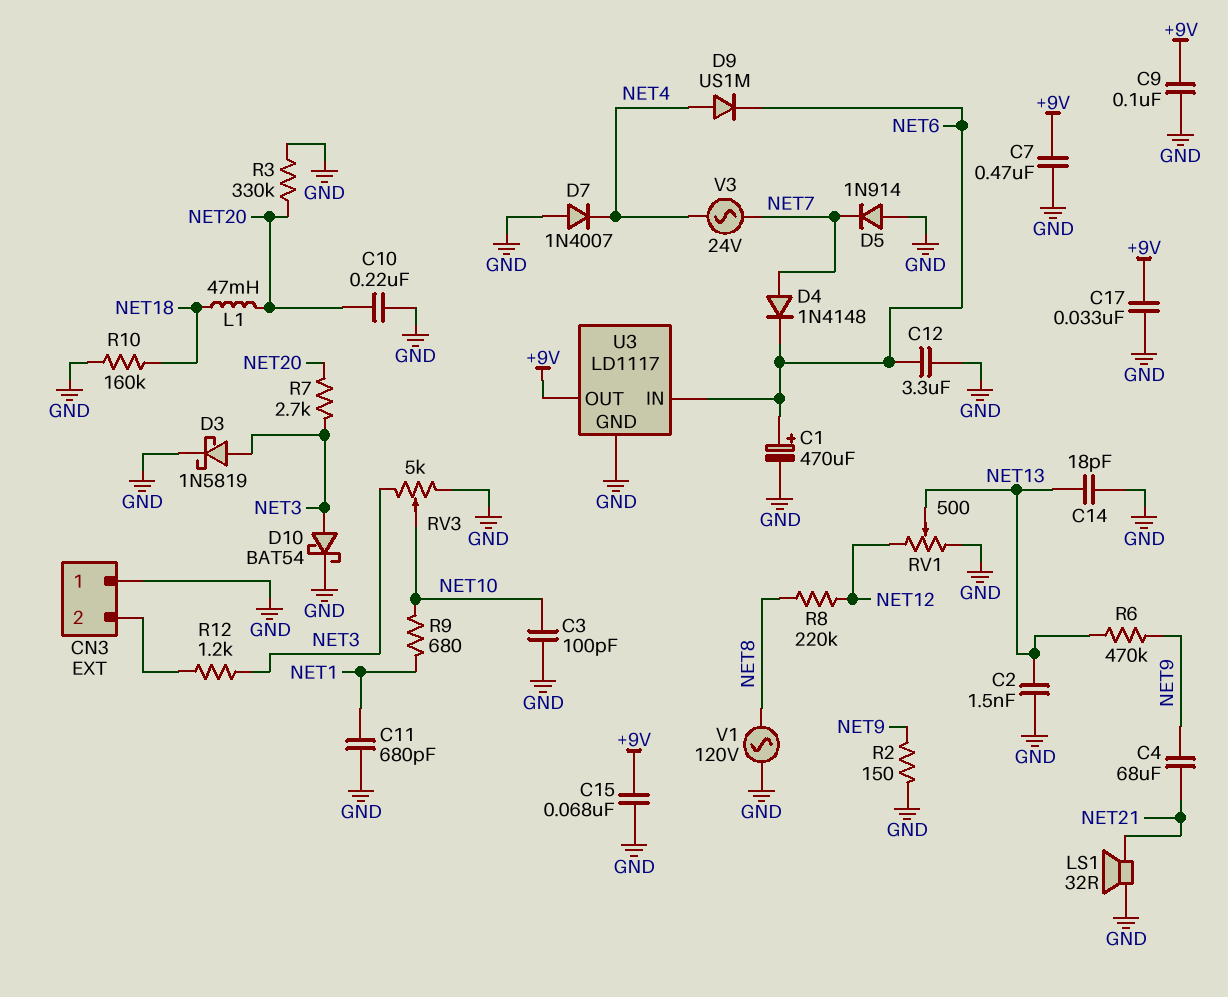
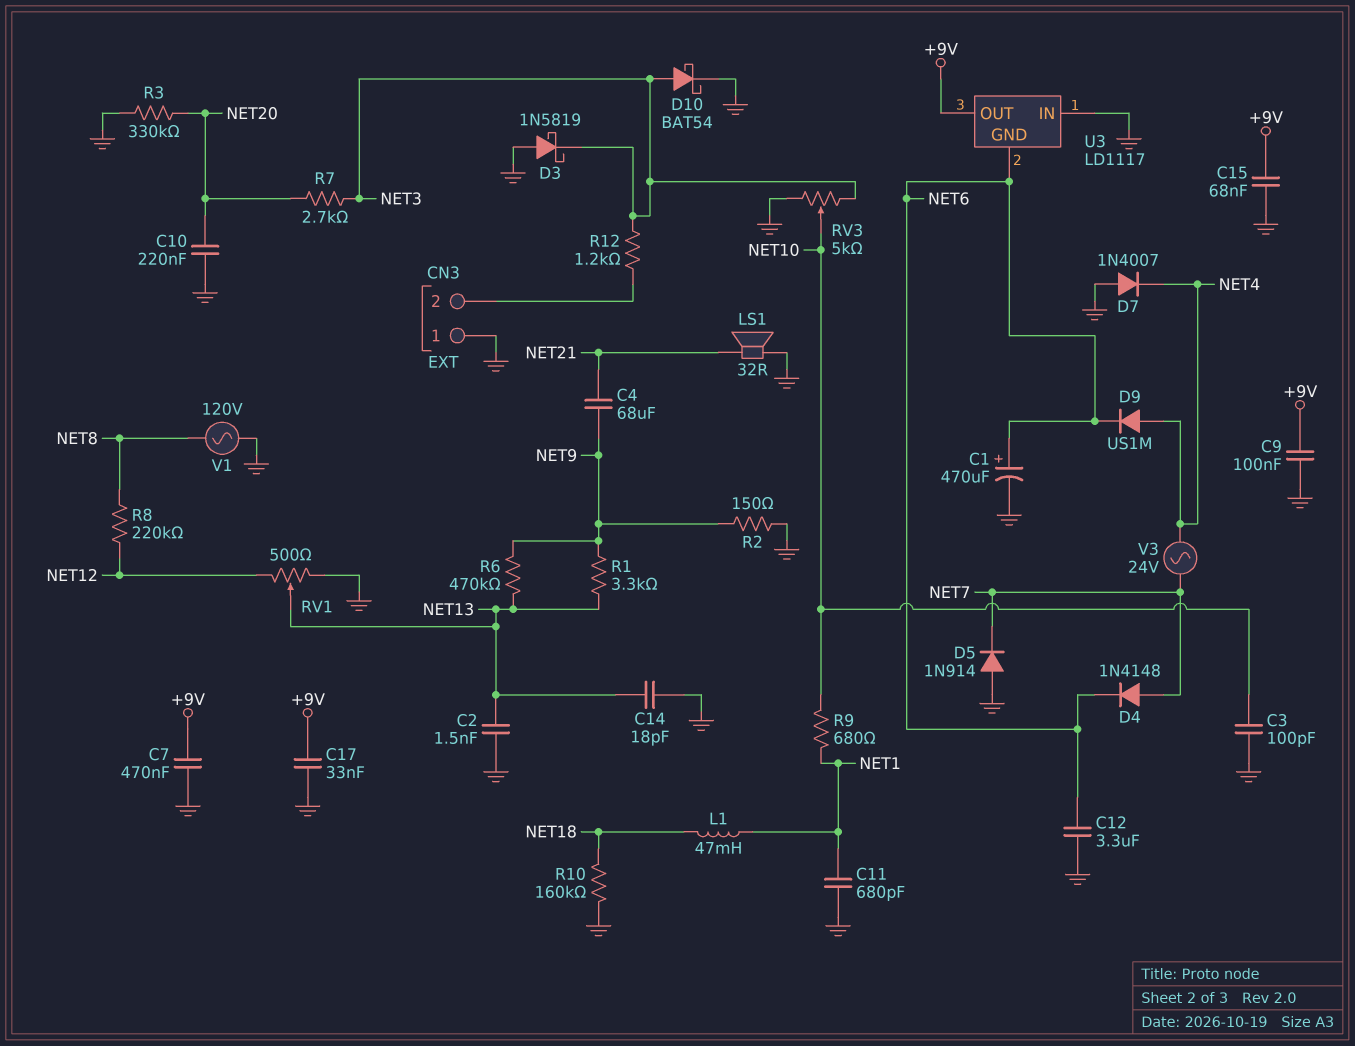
D3: schottky 1N5819 (A NET3, K GND) -> schottky 1N5819 (A GND, K NET3)
L1: 47mH (NET18, NET20) -> 47mH (NET1, NET18)
R1: none -> 3.3k (NET9, NET13)
U3 pin GND: GND -> NET6
U3 pin IN: NET6 -> GND

